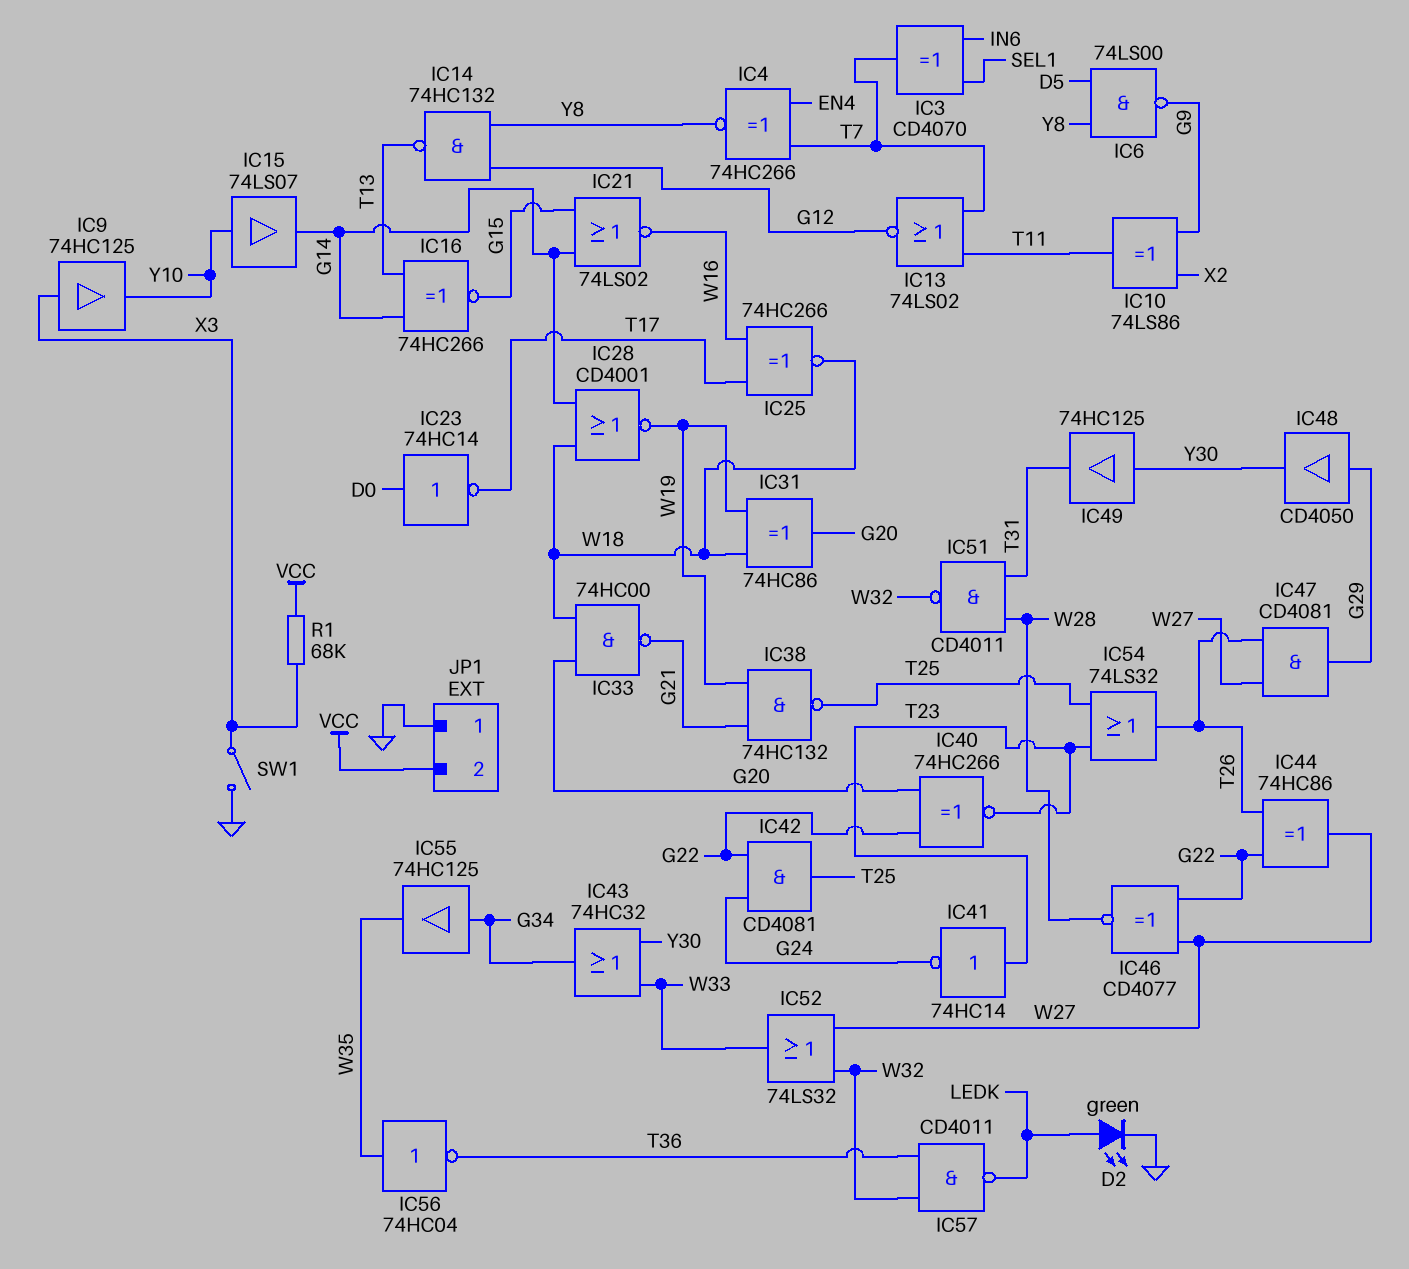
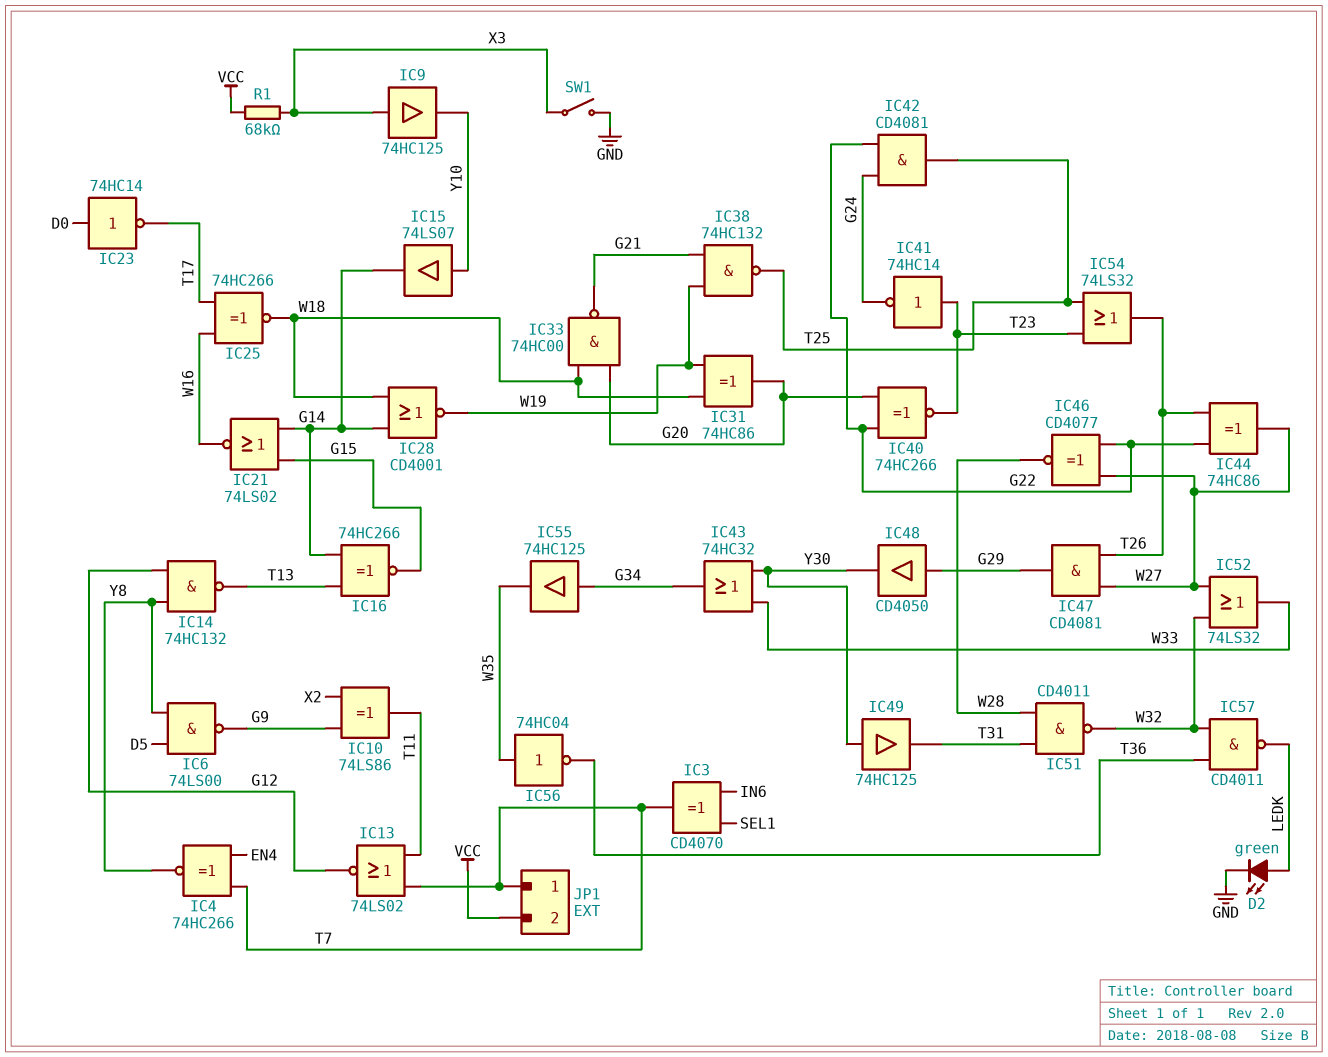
JP1 pin 1: GND -> T7

